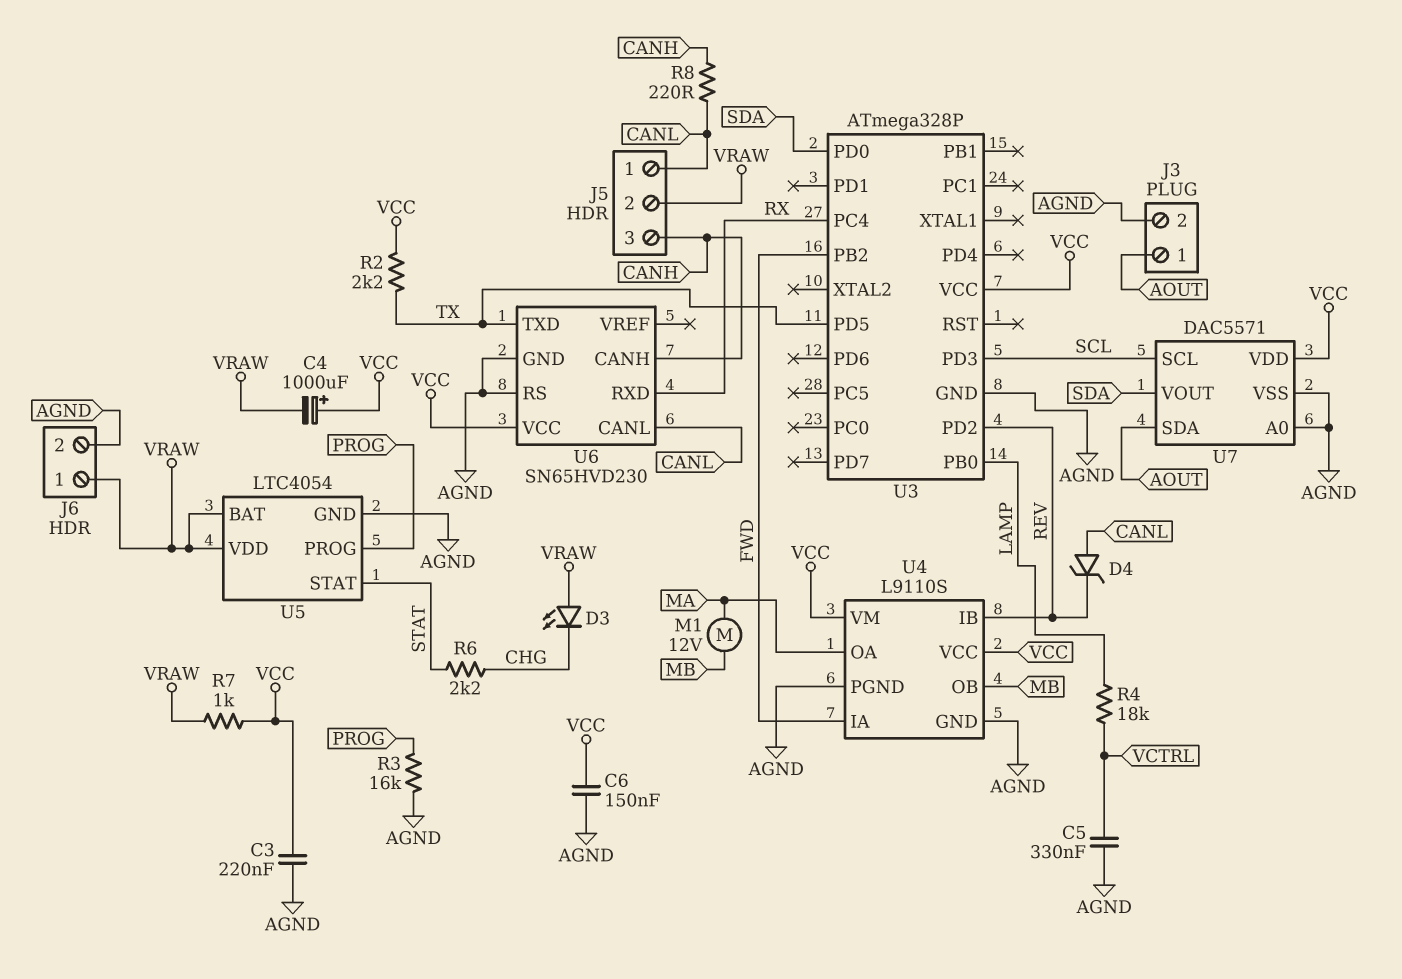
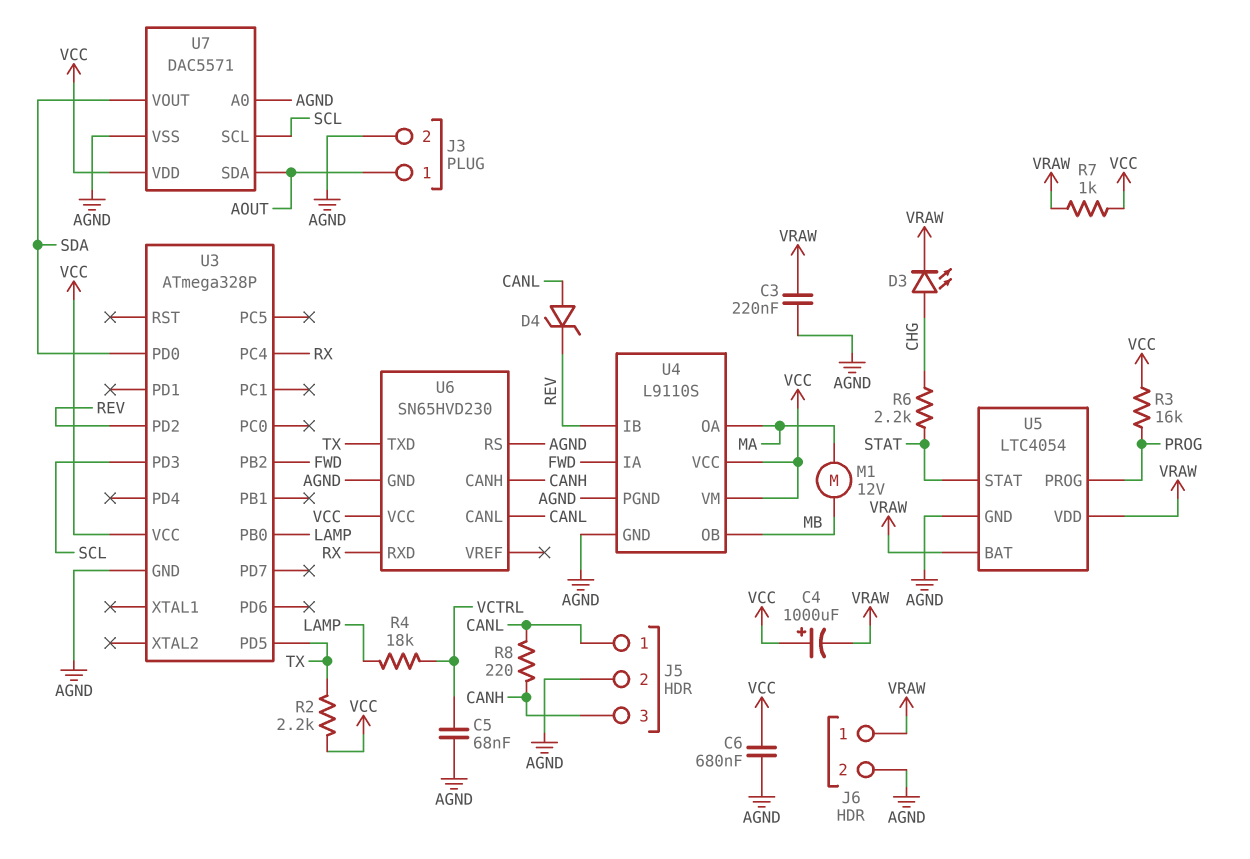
C3: 220nF (AGND, VCC) -> 220nF (AGND, VRAW)
C5: 330nF (AGND, VCTRL) -> 68nF (AGND, VCTRL)
C6: 150nF (AGND, VCC) -> 680nF (AGND, VCC)
D3: LED (A VRAW, K CHG) -> LED (A CHG, K VRAW)
J5 pin 2: VRAW -> AGND
R3: 16k (AGND, PROG) -> 16k (PROG, VCC)

